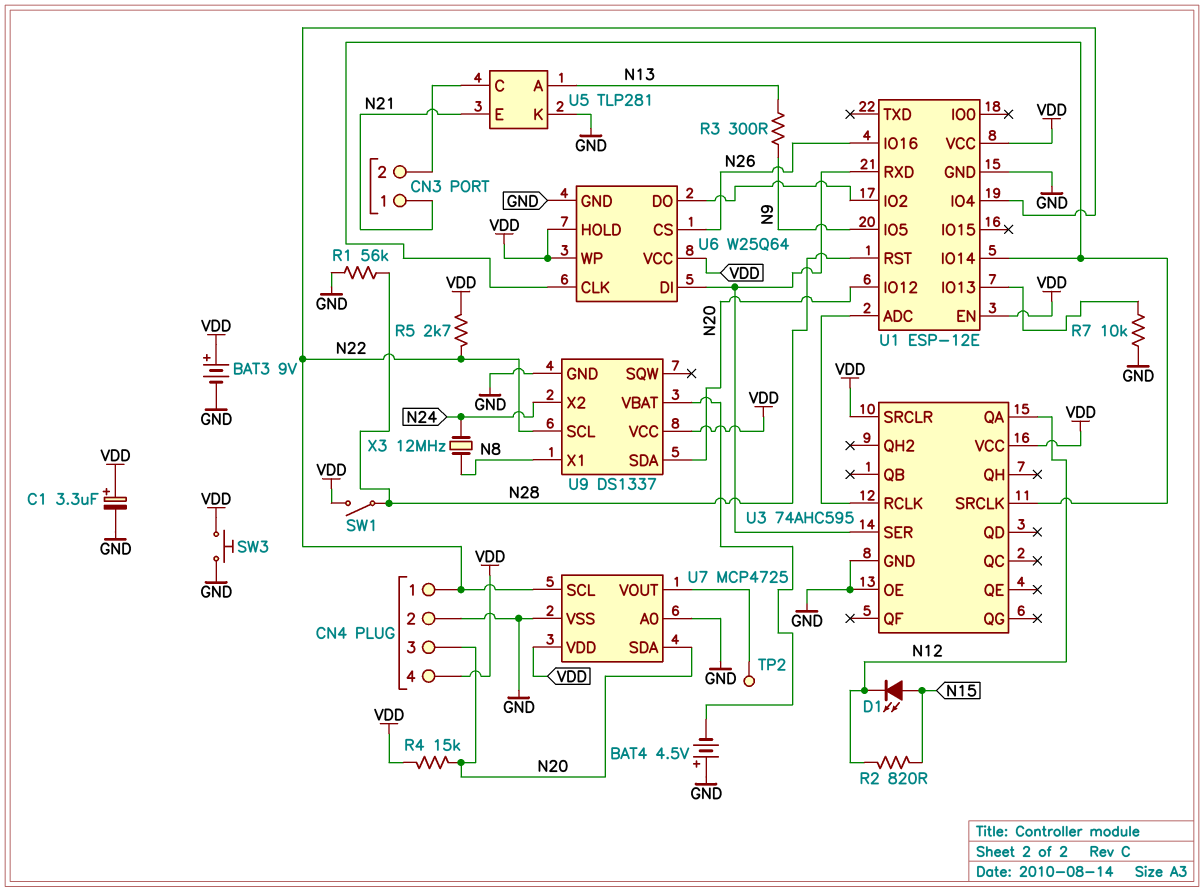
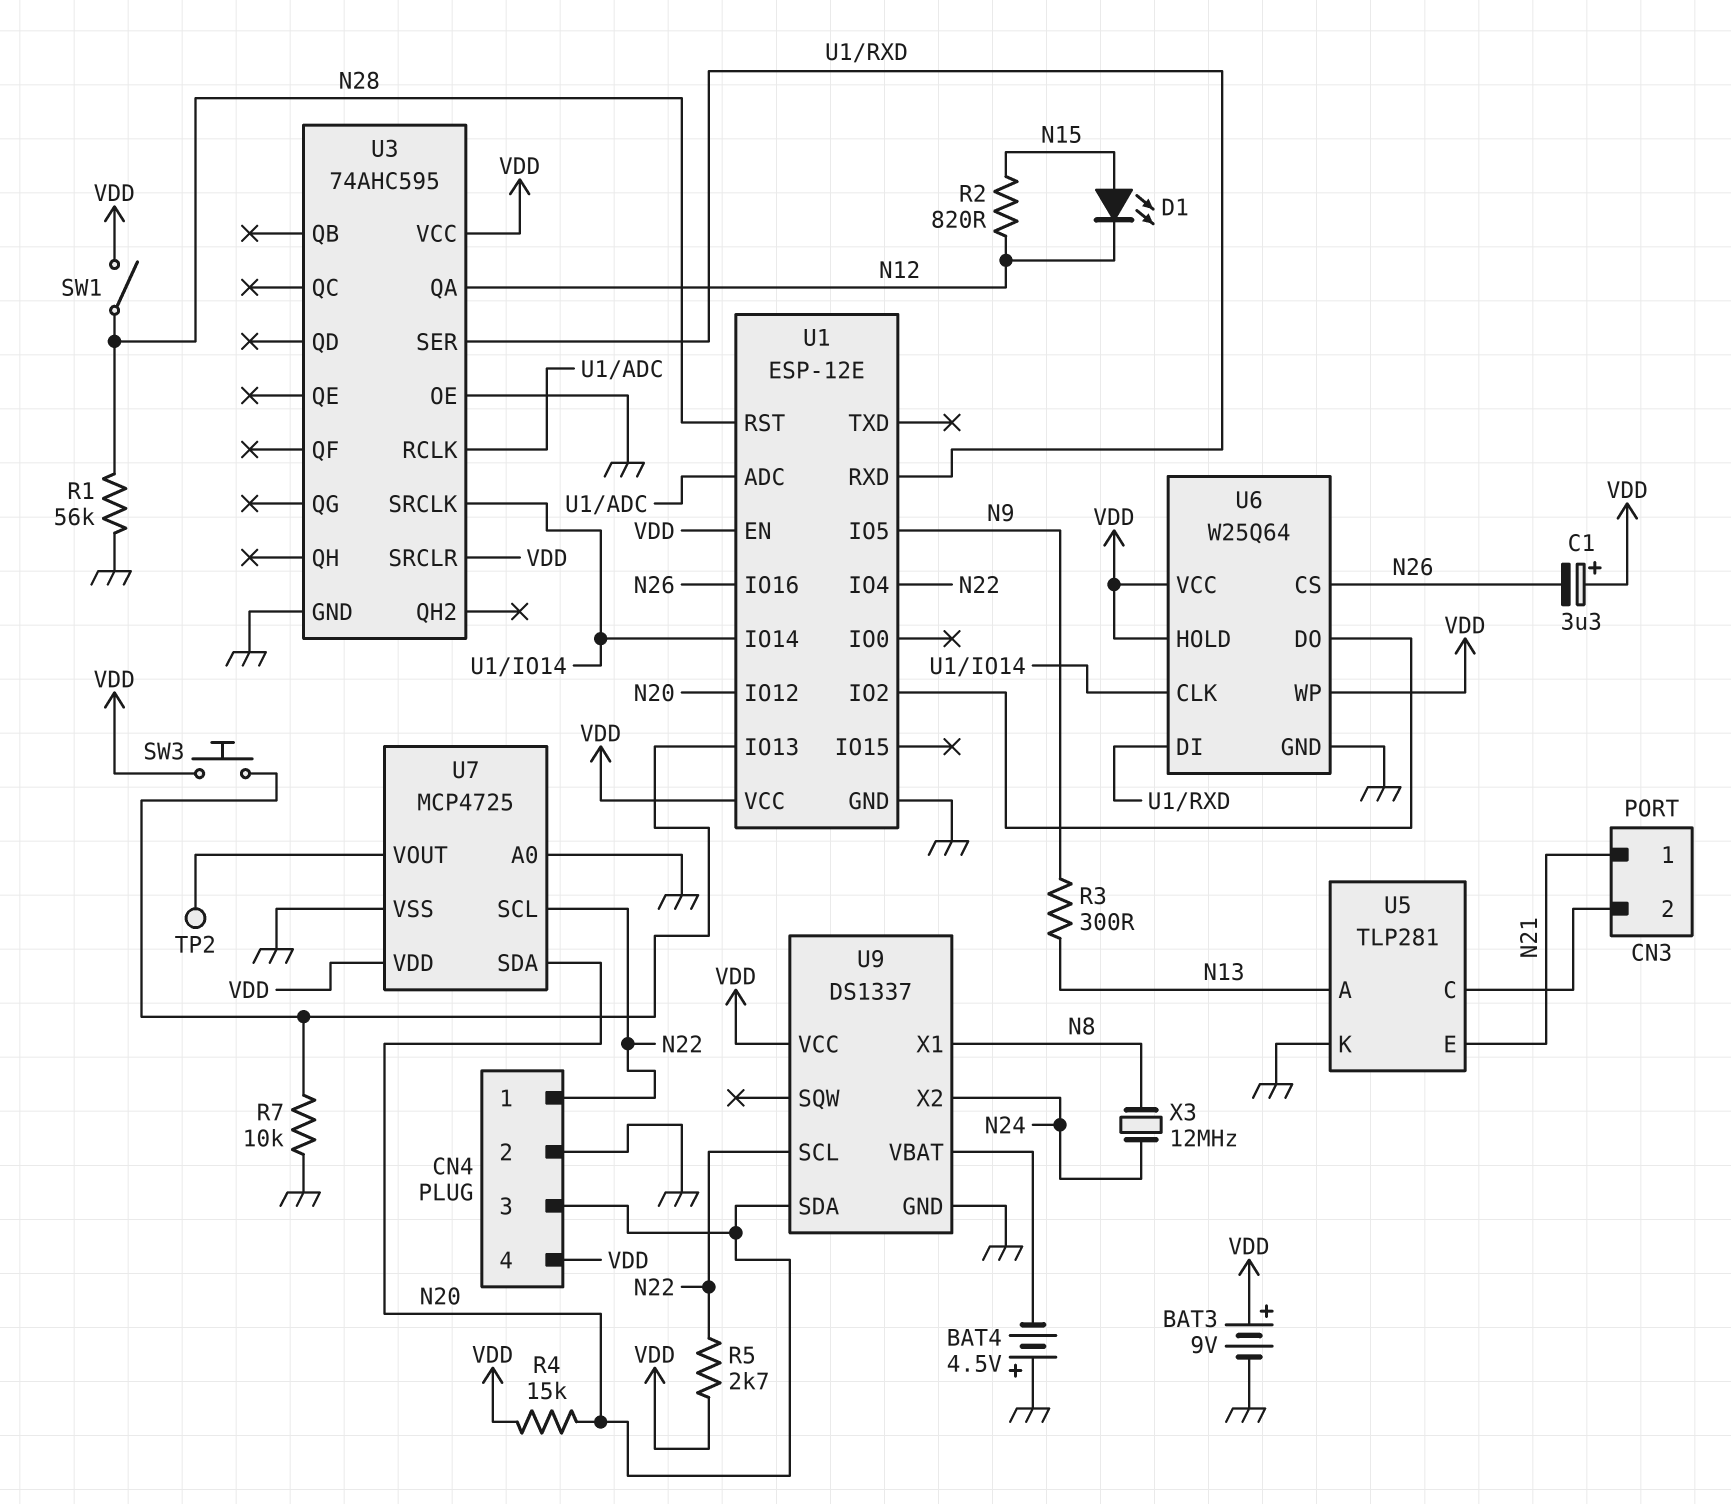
C1: 3.3uF (plus VDD, minus GND) -> 3.3uF (plus VDD, minus N26)
SW3: button (GND, VDD) -> button (U1/IO13, VDD)

